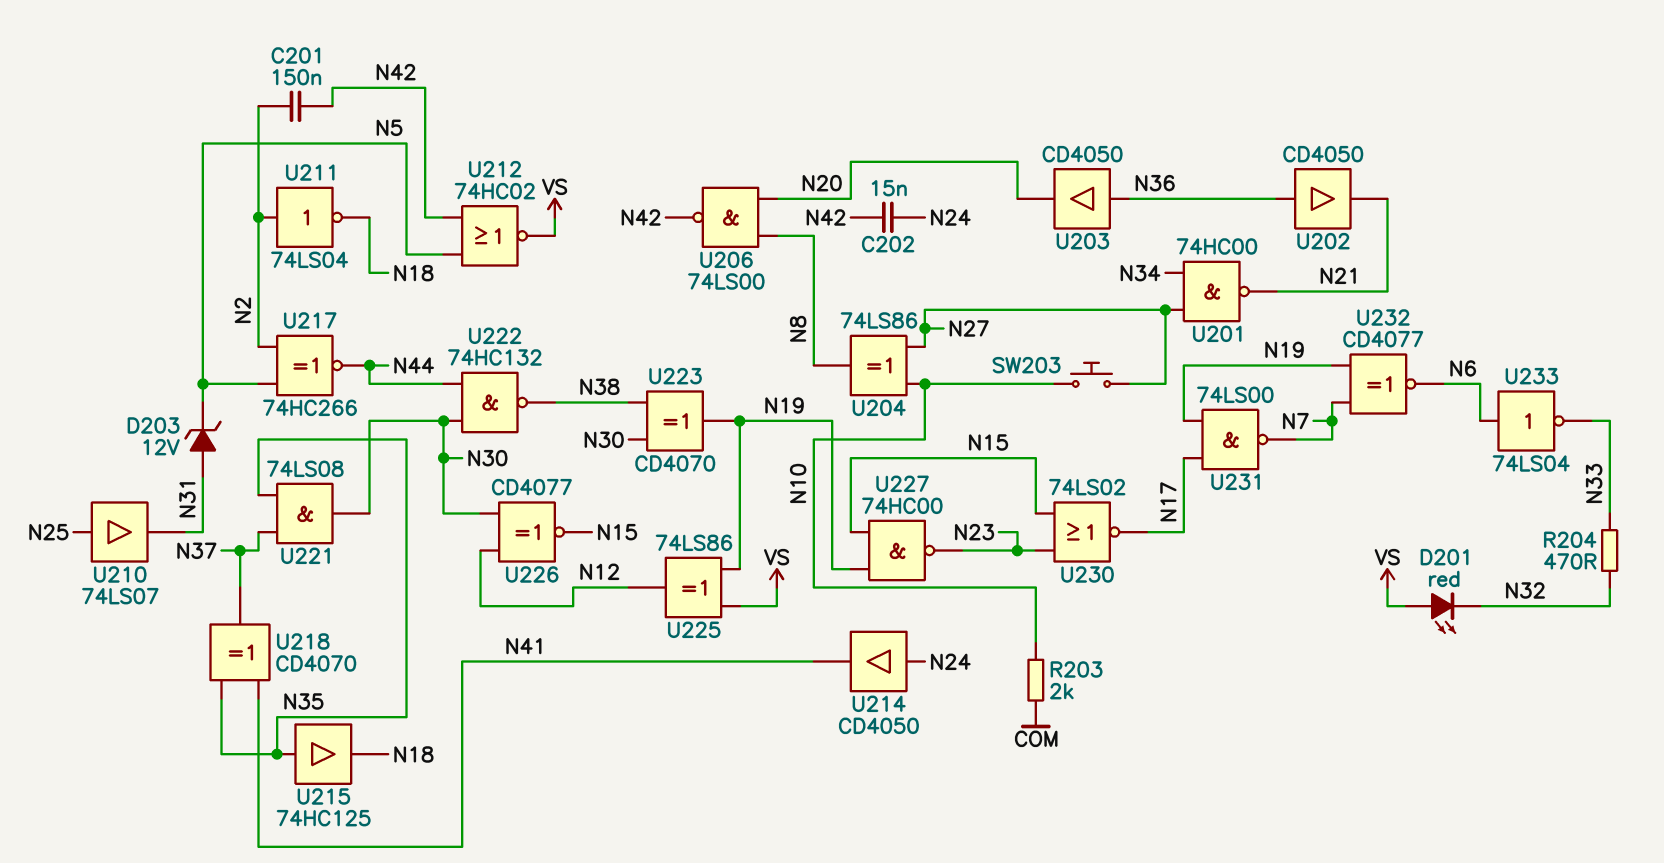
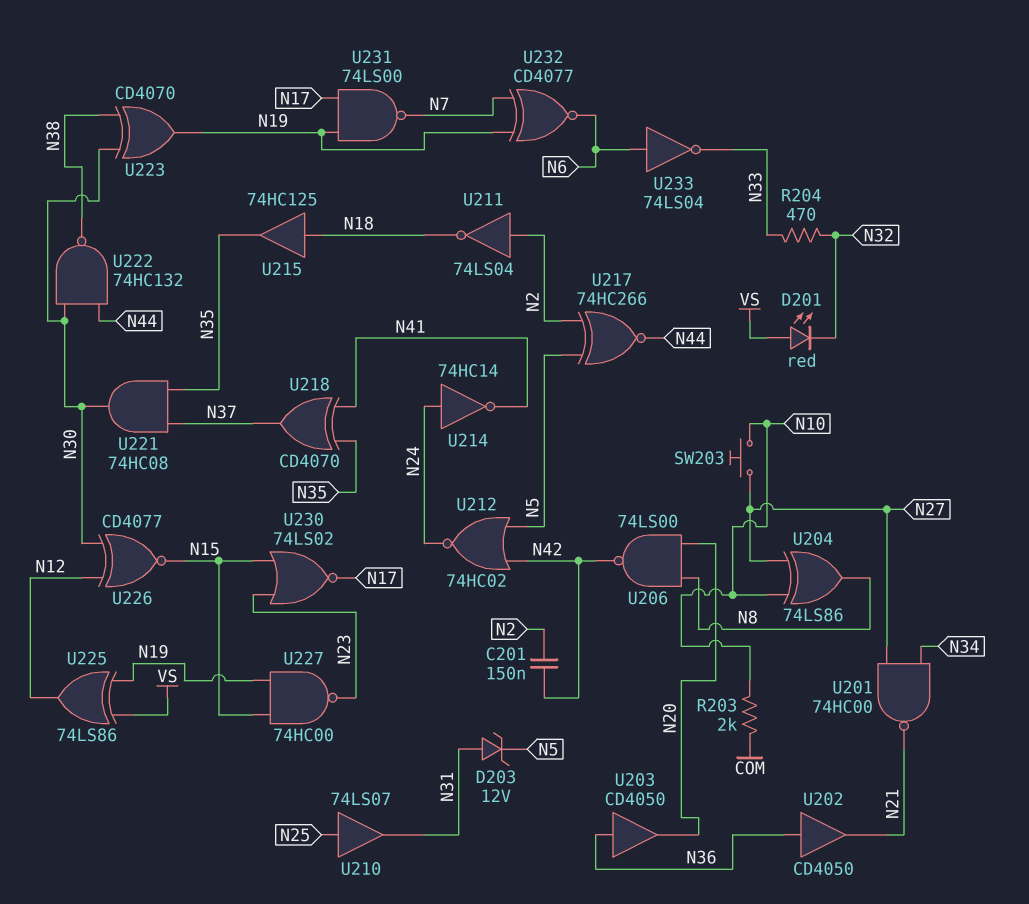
C202: 15nF (N24, N42) -> none
U212: NOR 74HC02 (in N5, in N42, out VS) -> NOR 74HC02 (in N5, in N42, out N24)
U214: buffer CD4050 (in N24, out N41) -> NOT 74HC14 (in N24, out N41)
U215: buffer 74HC125 (in N35, out N18) -> buffer 74HC125 (in N18, out N35)
U221: AND 74LS08 (in N35, in N37, out N30) -> AND 74HC08 (in N35, in N37, out N30)

